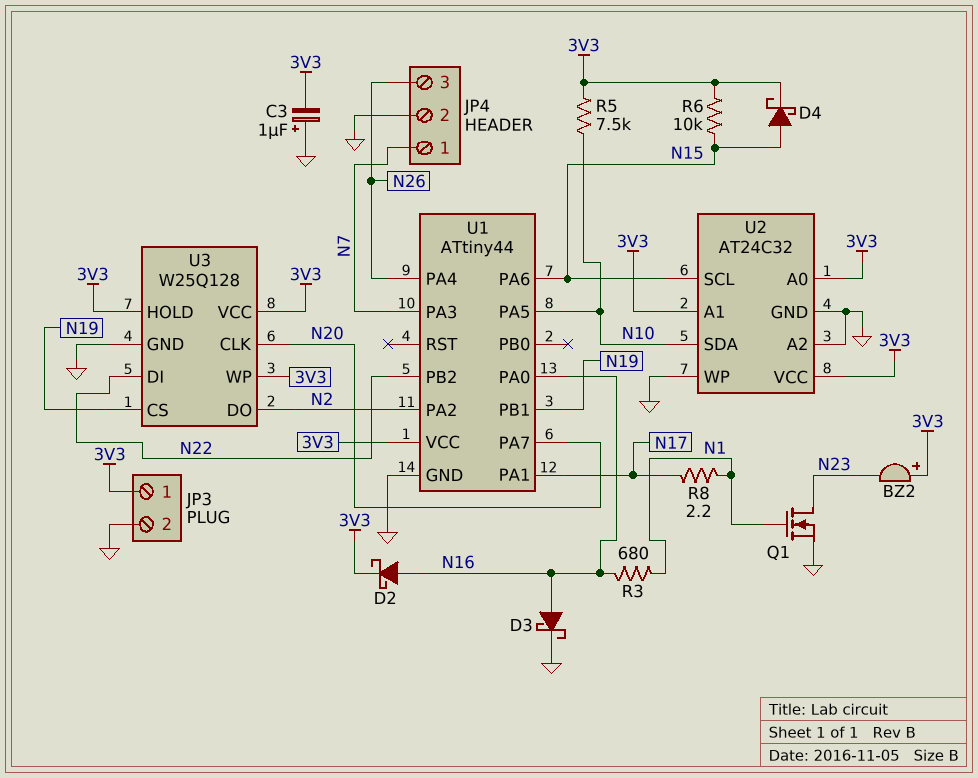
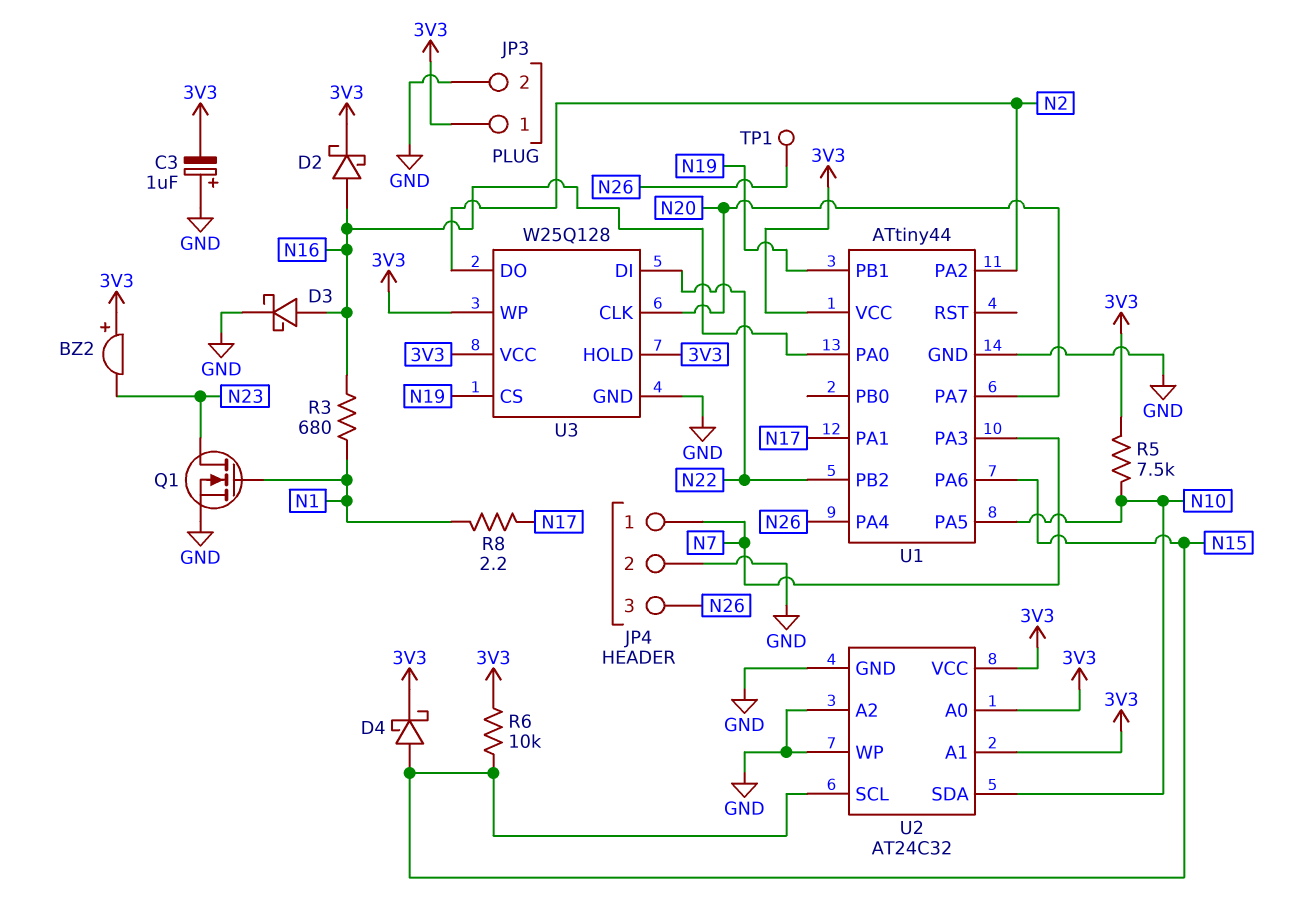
TP1: none -> test point (N26)

